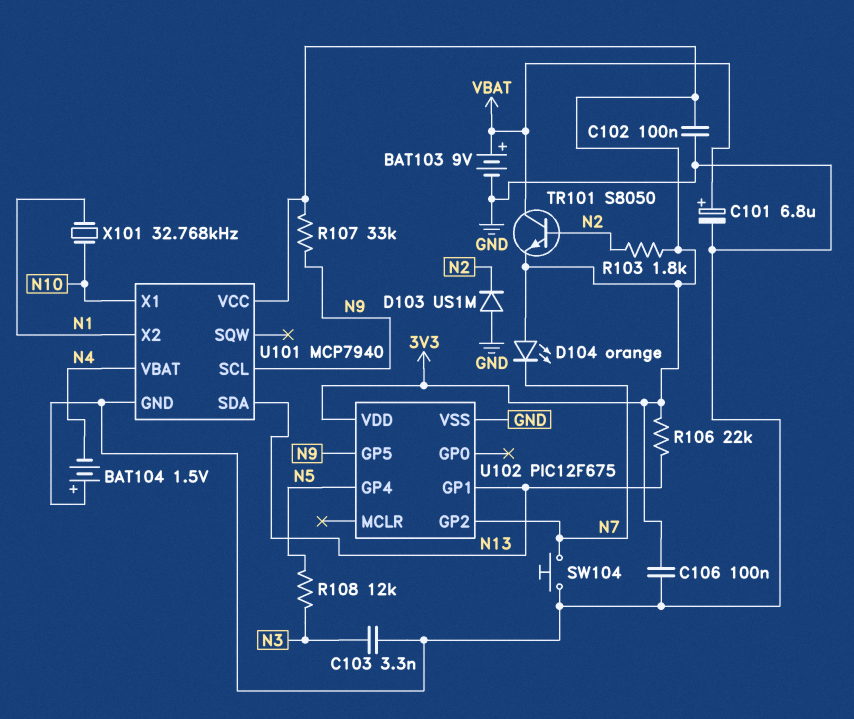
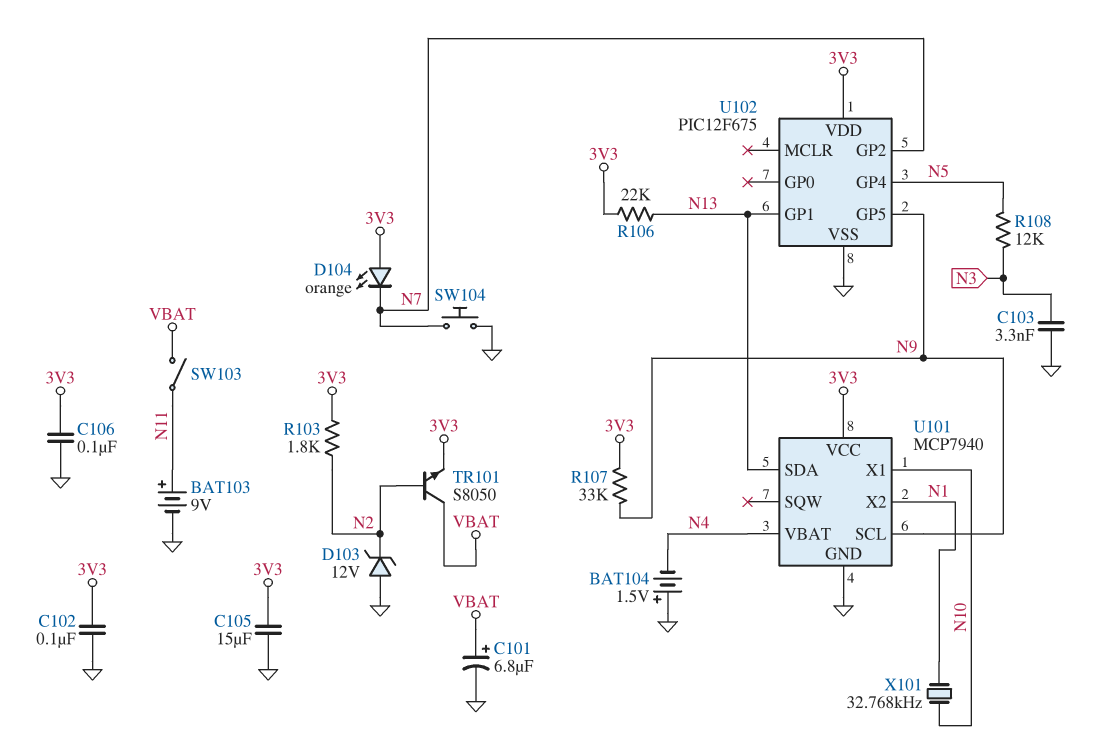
BAT103: 9V (plus VBAT, minus GND) -> 9V (plus N11, minus GND)
C105: none -> 15uF (3V3, GND)
D103: diode US1M (A GND, K N2) -> zener 12V (A GND, K N2)
SW103: none -> switch (N11, VBAT)

